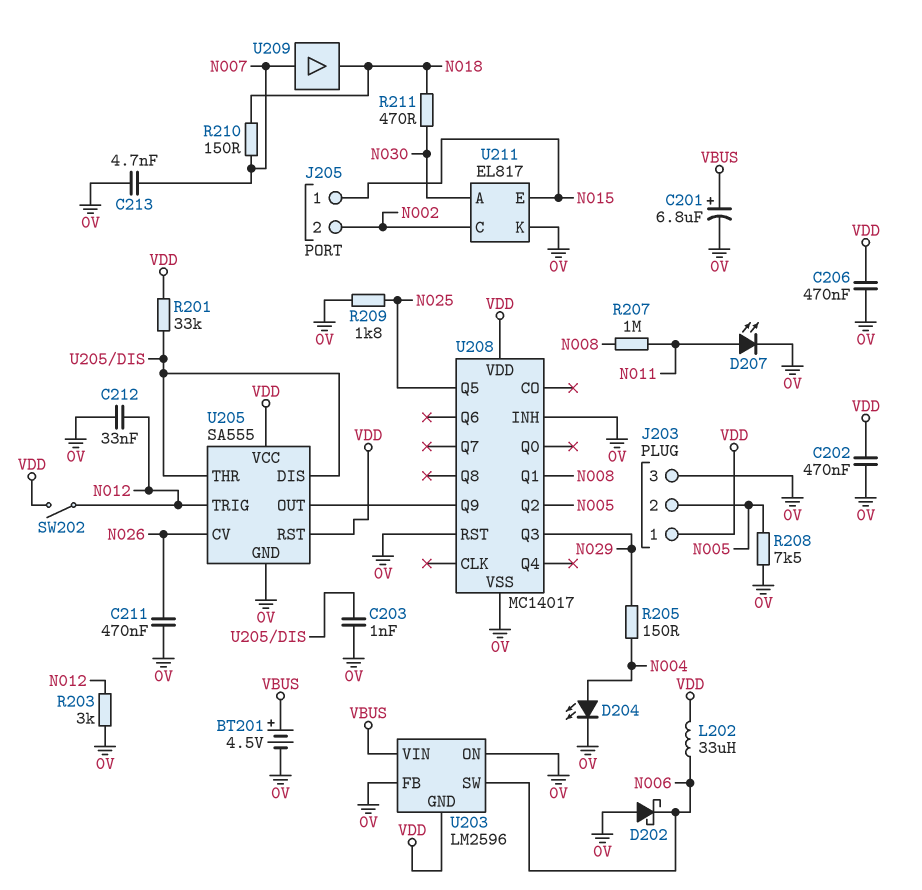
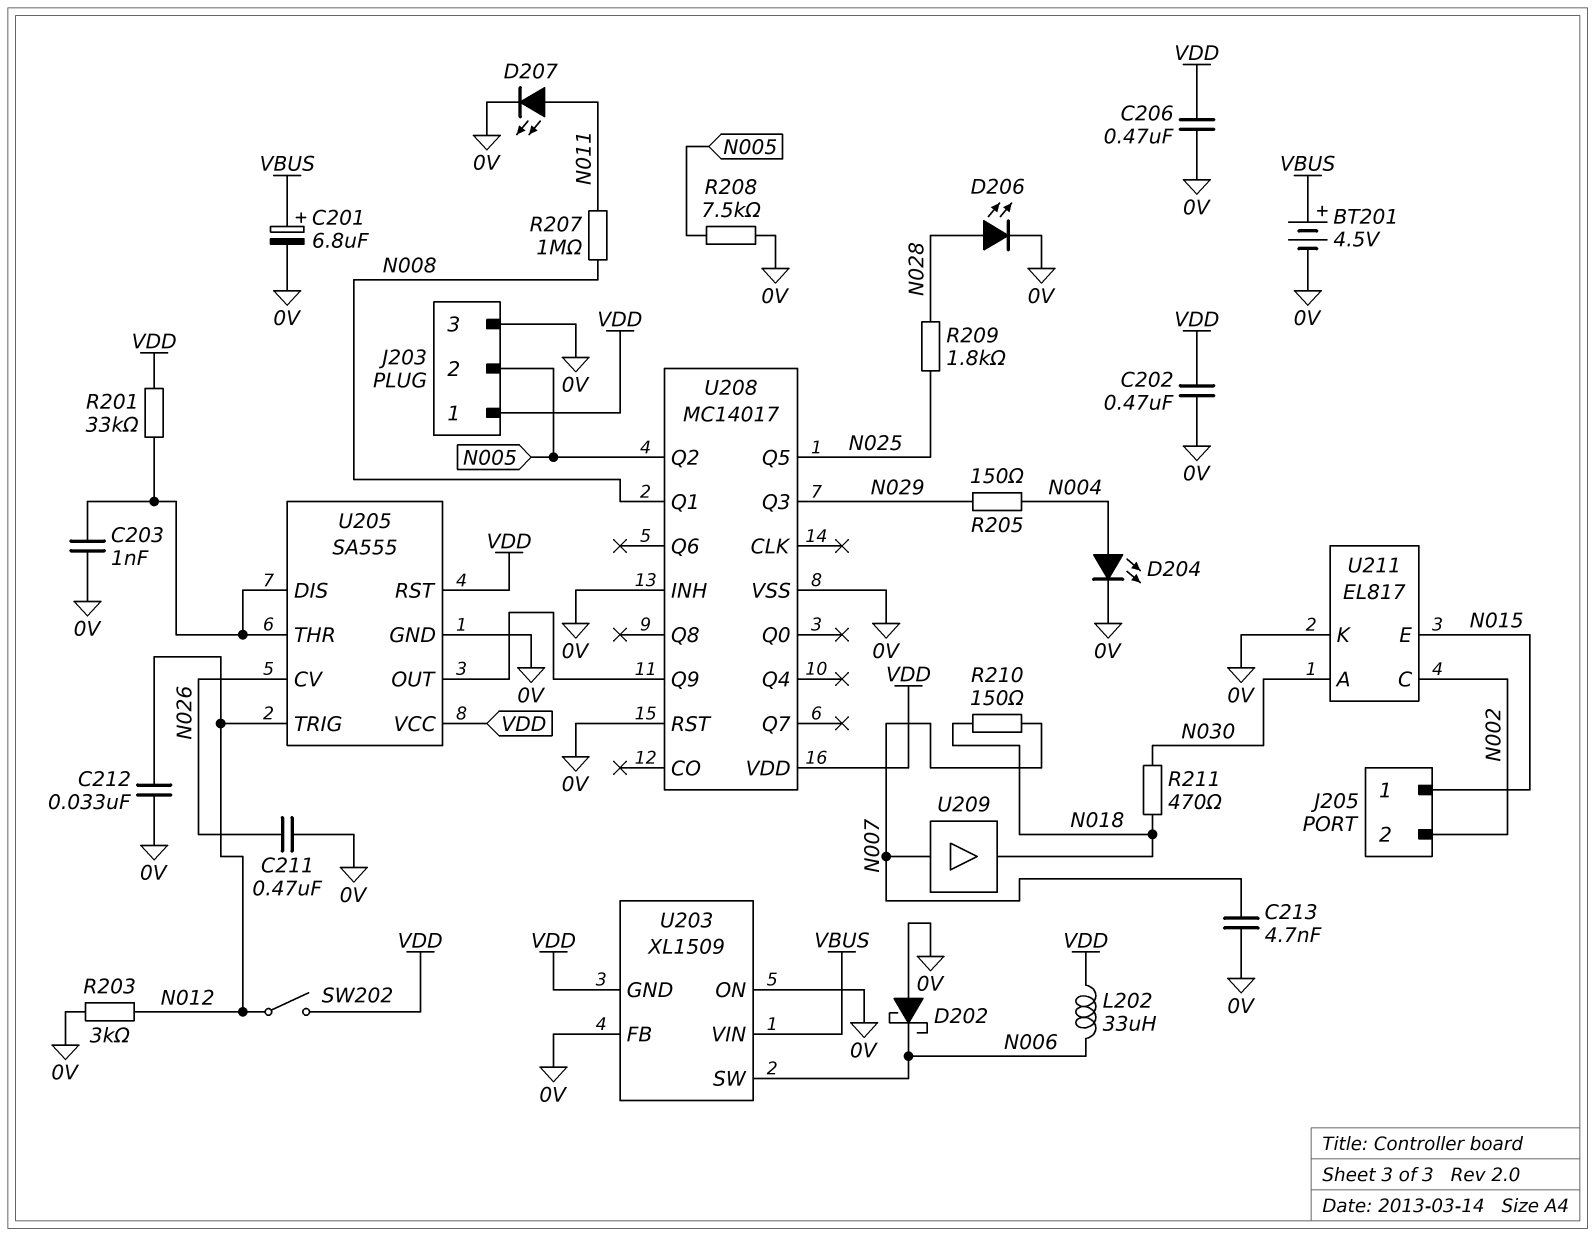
D206: none -> LED (A N028, K 0V)
R209: 1.8k (0V, N025) -> 1.8k (N025, N028)
U203: LM2596 -> XL1509

